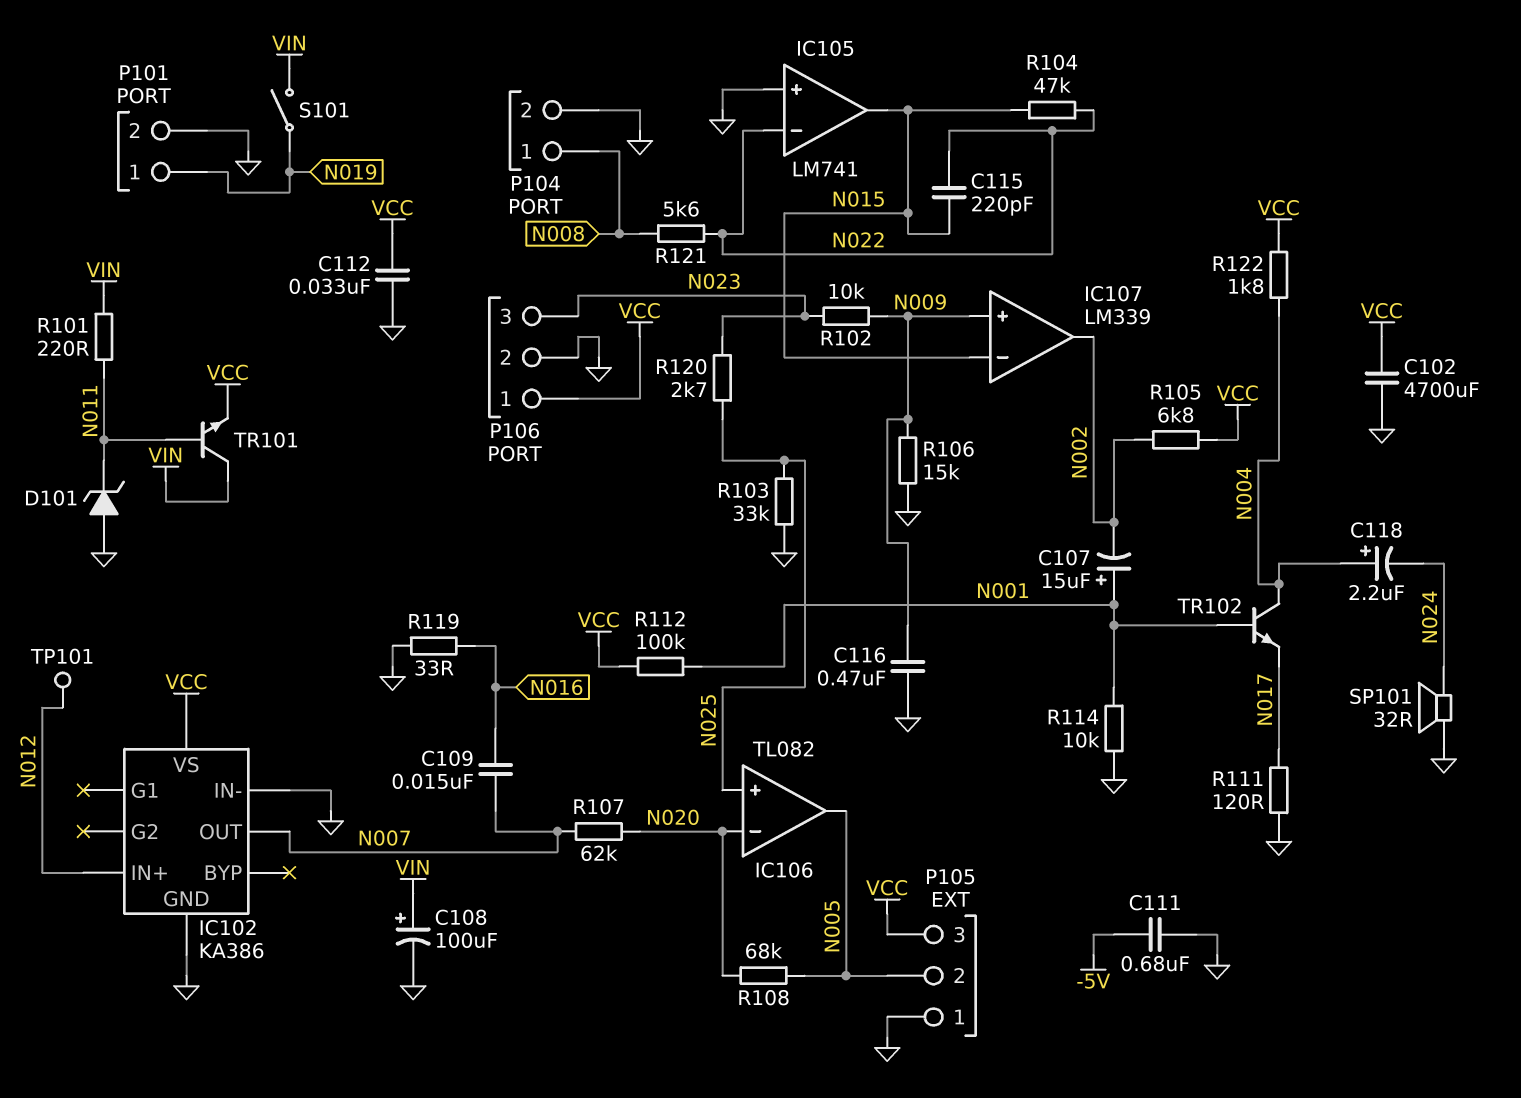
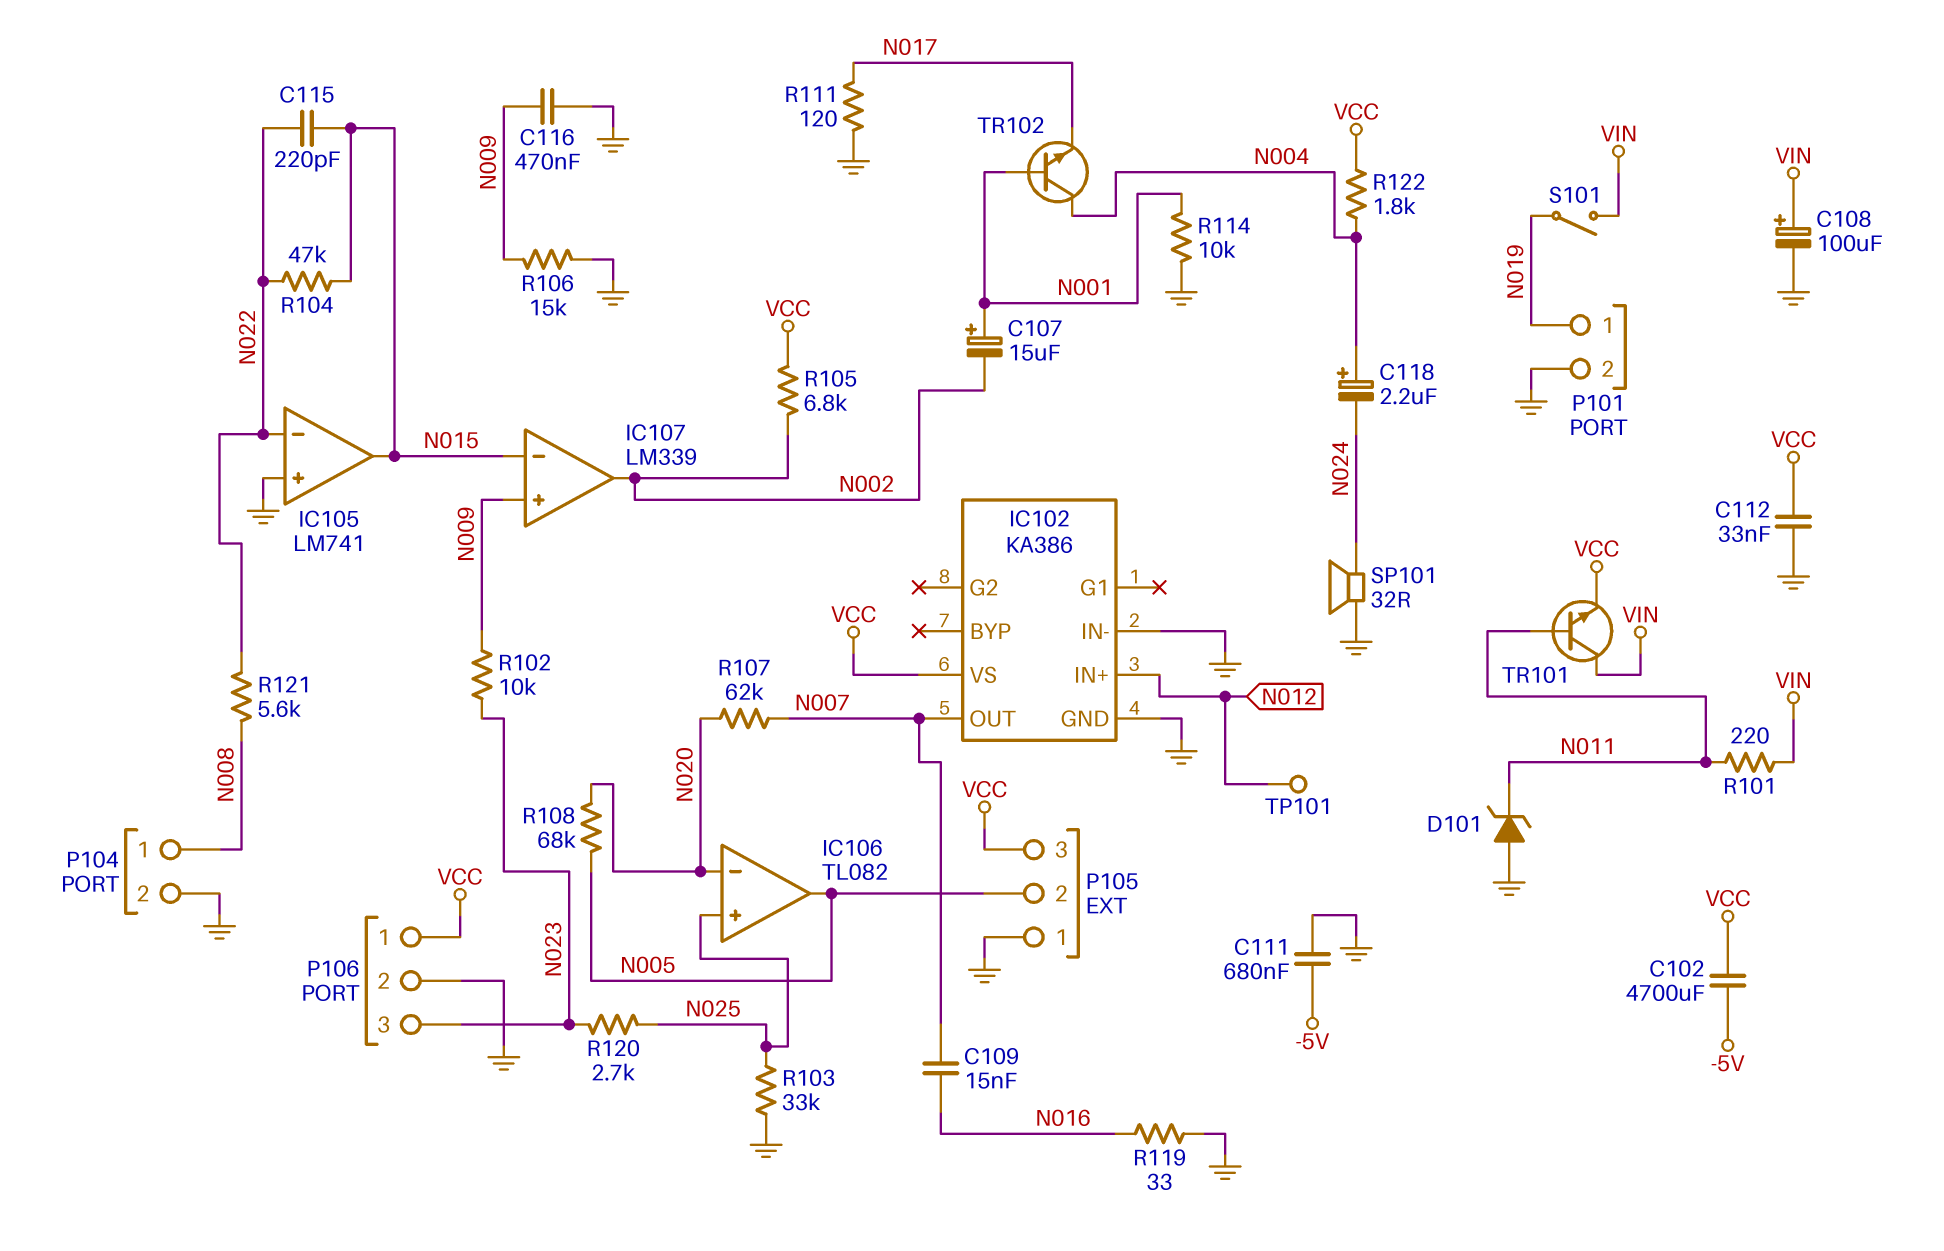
C102: 4700uF (GND, VCC) -> 4700uF (-5V, VCC)
R112: 100k (N001, VCC) -> none

